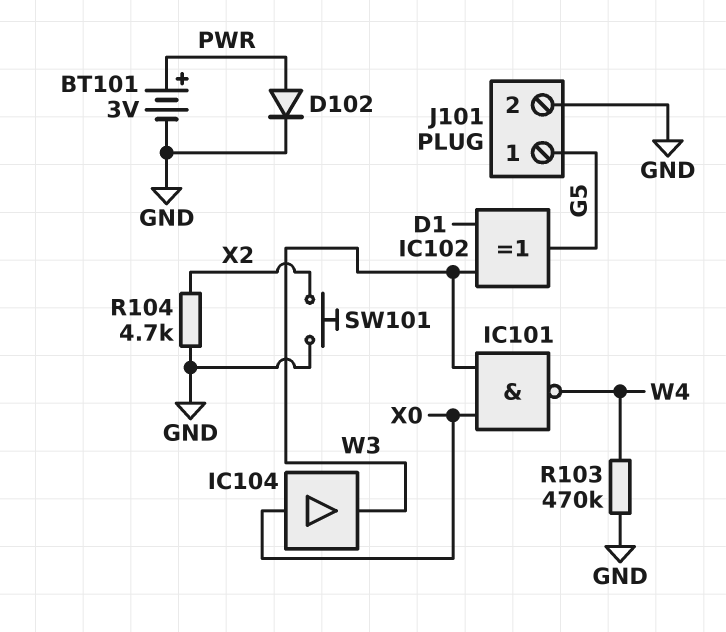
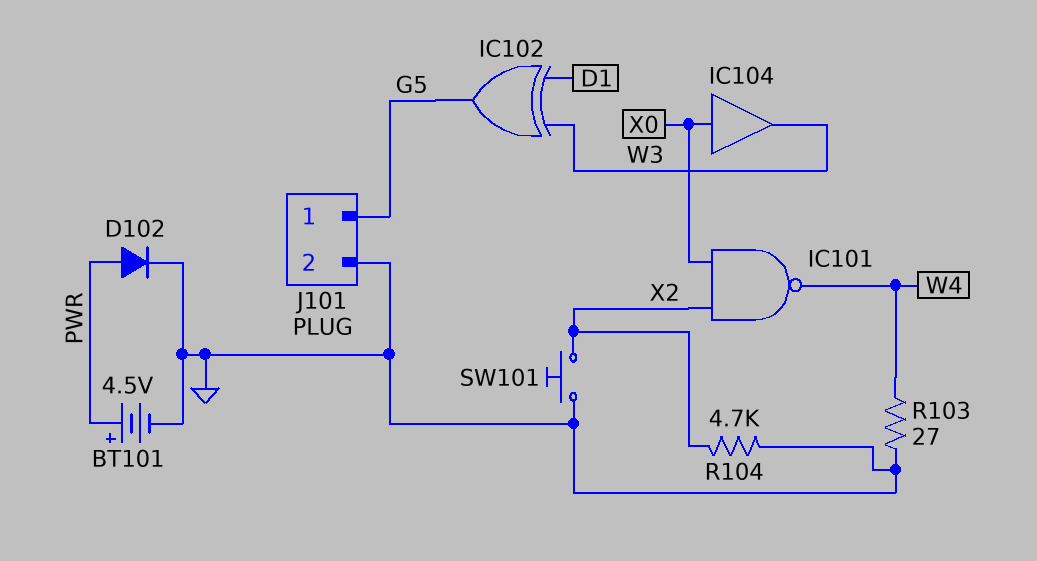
BT101: 3V (plus PWR, minus GND) -> 4.5V (plus PWR, minus GND)
IC101: NAND (in W3, in X0, out W4) -> NAND (in X0, in X2, out W4)
R103: 470k (GND, W4) -> 27 (GND, W4)

